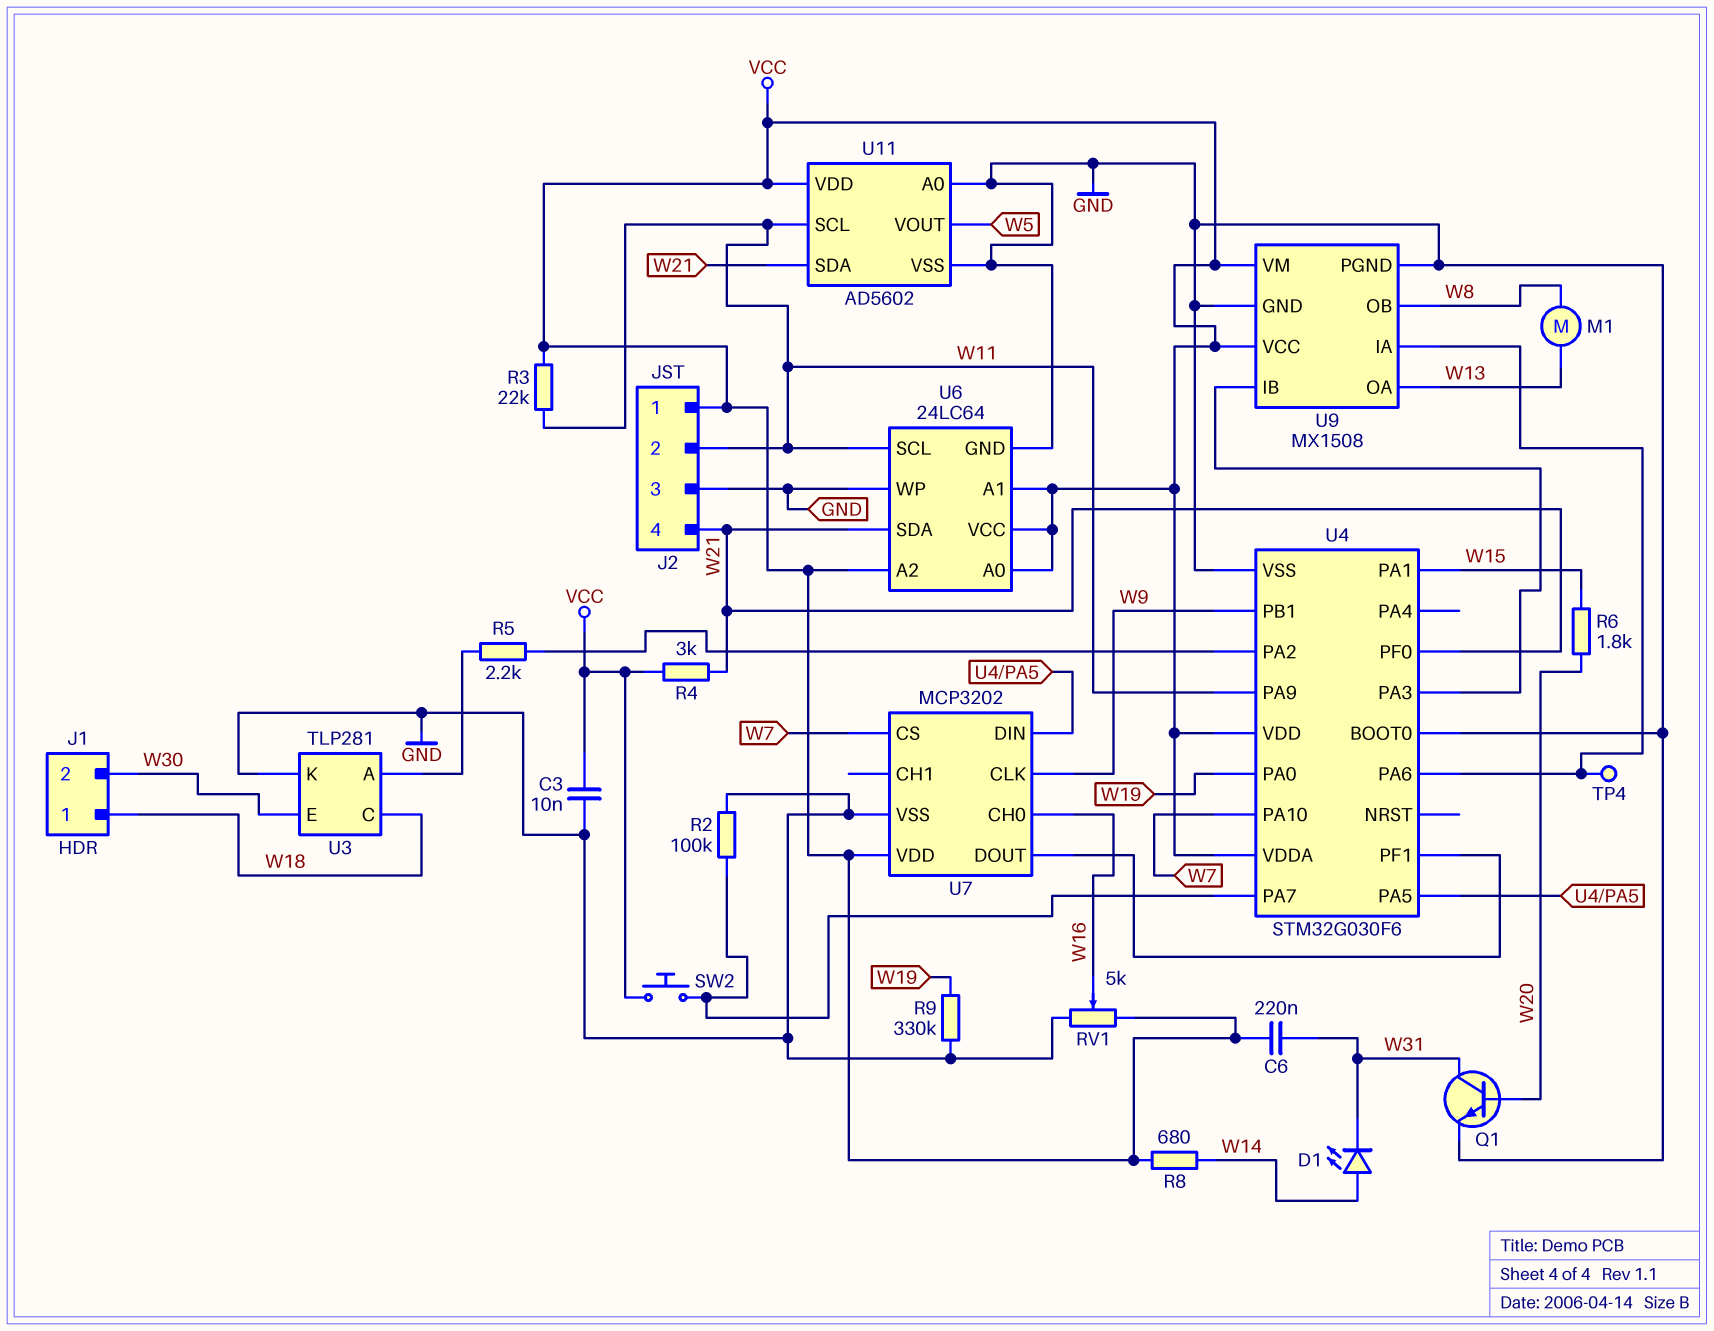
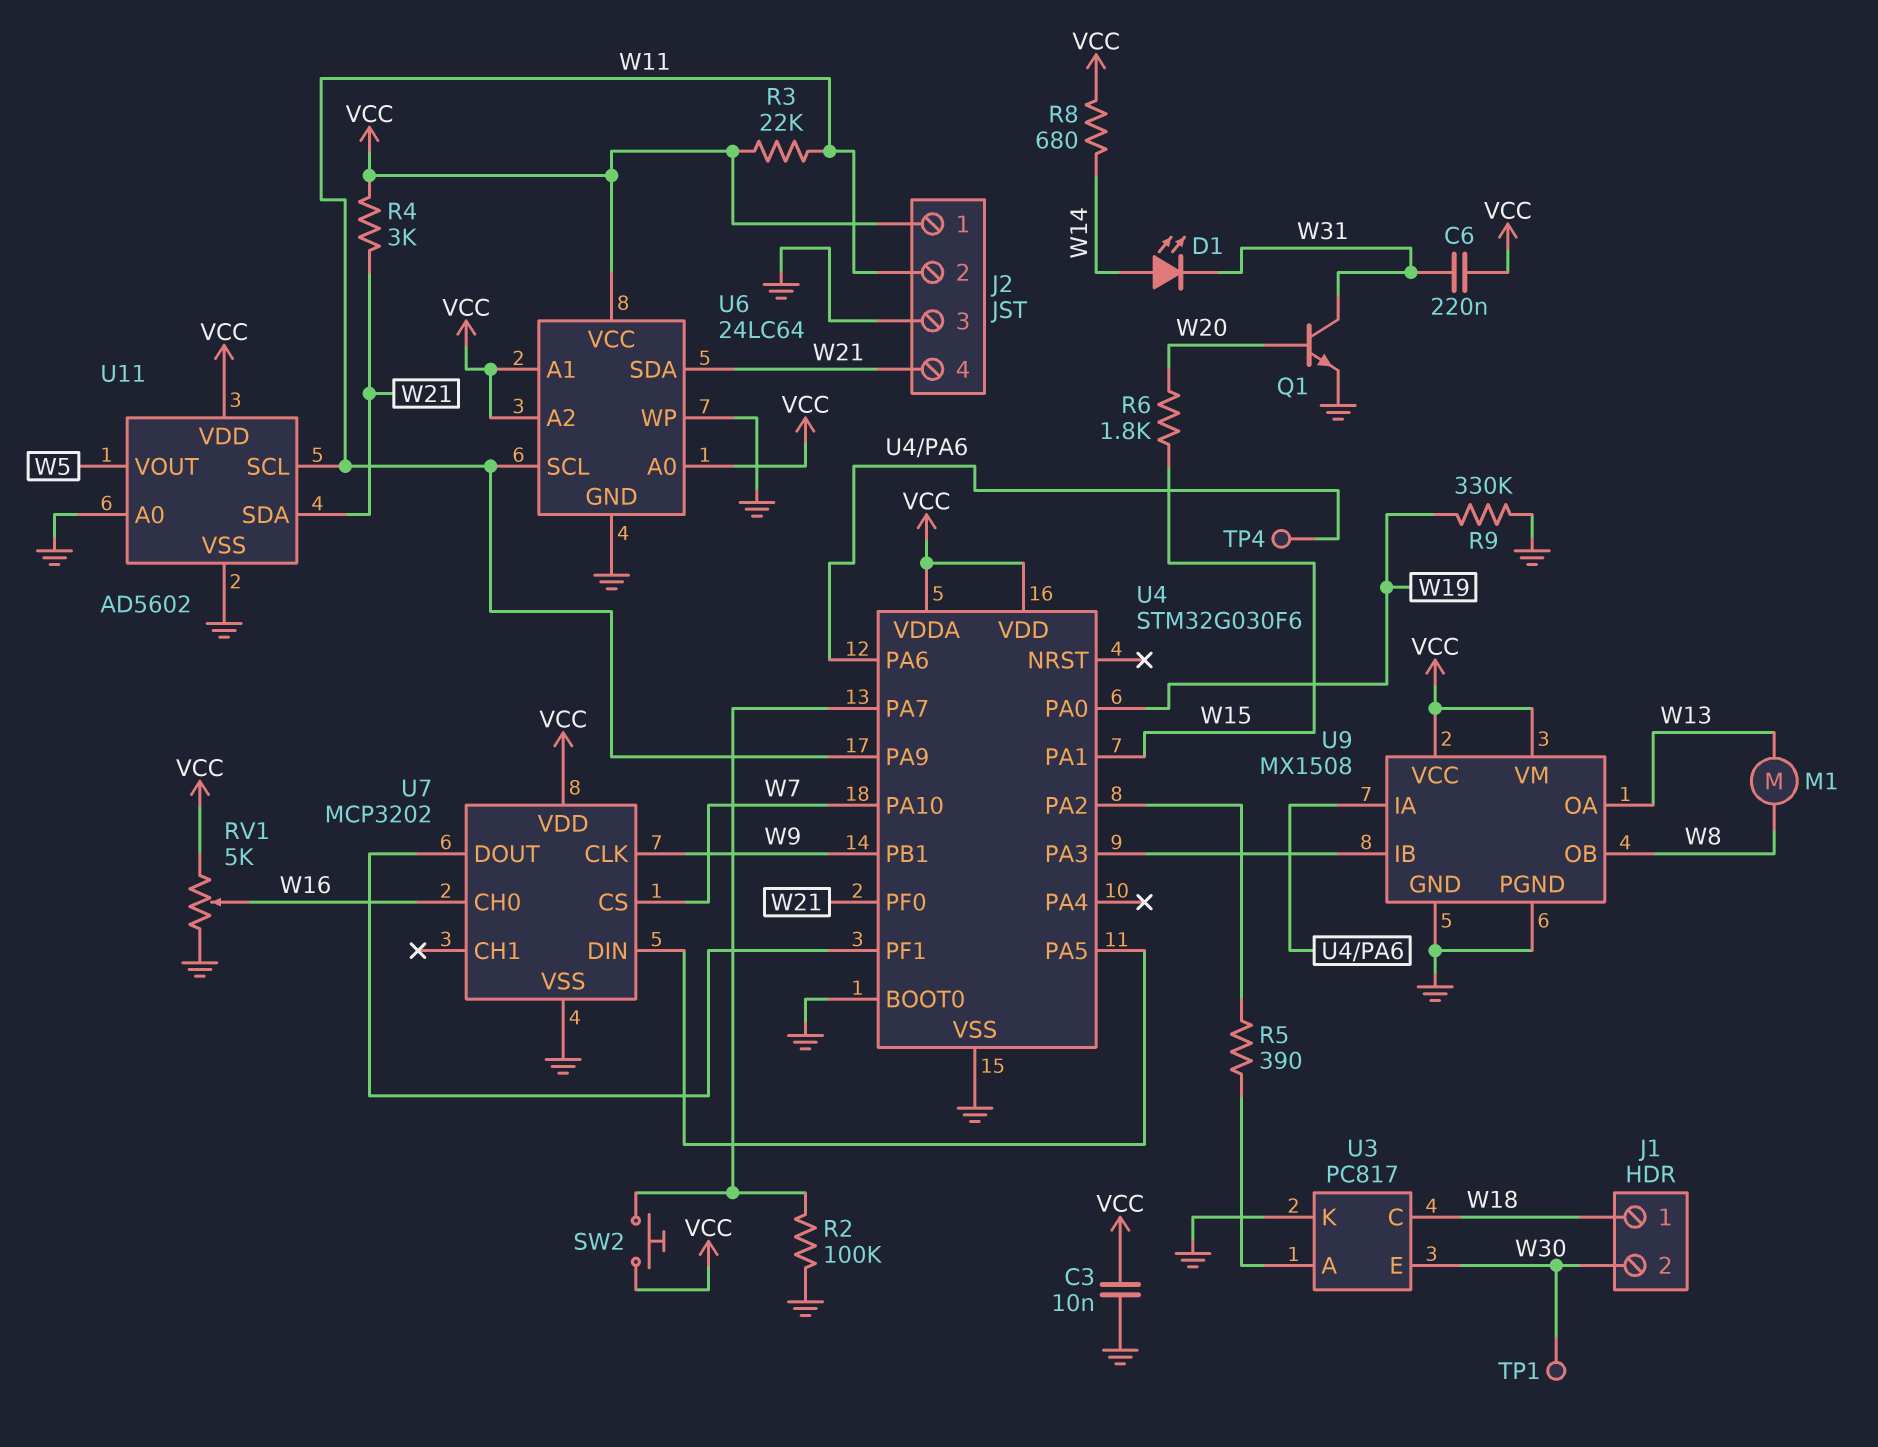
R5: 2.2k (U3/A, U4/PA2) -> 390 (U3/A, U4/PA2)
TP1: none -> test point (W30)
U3: TLP281 -> PC817

